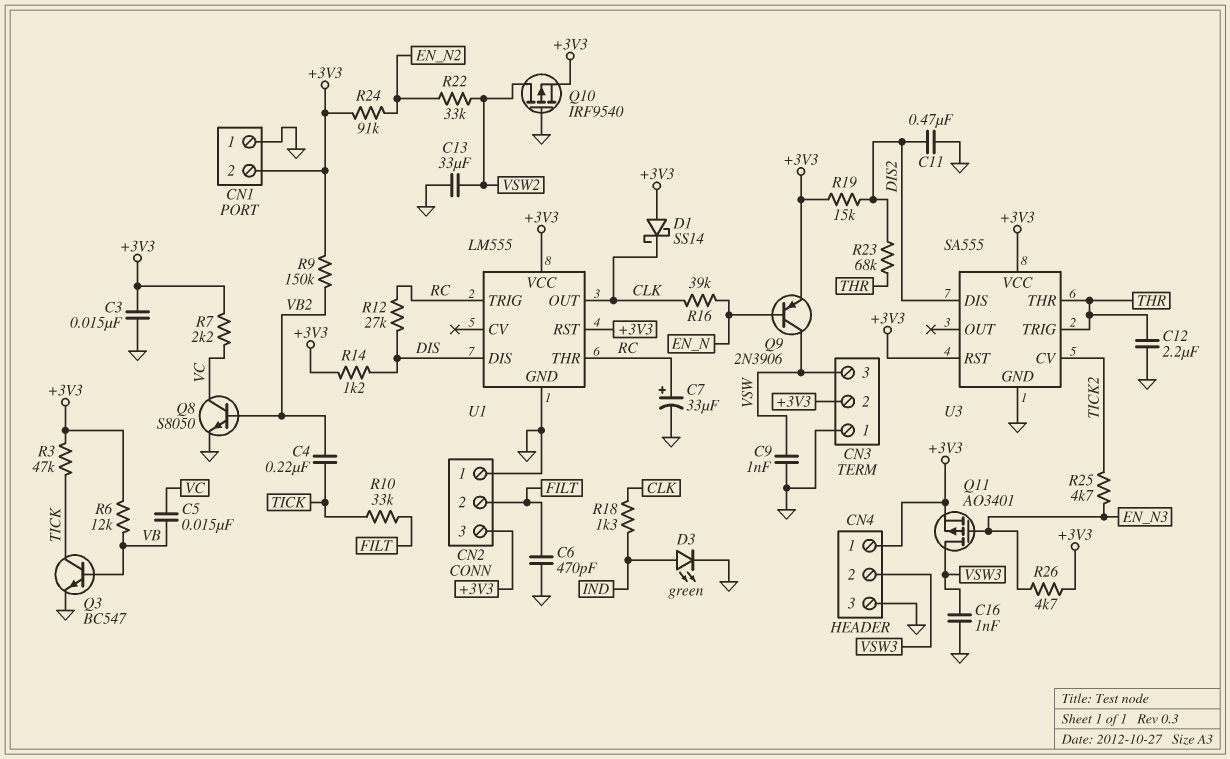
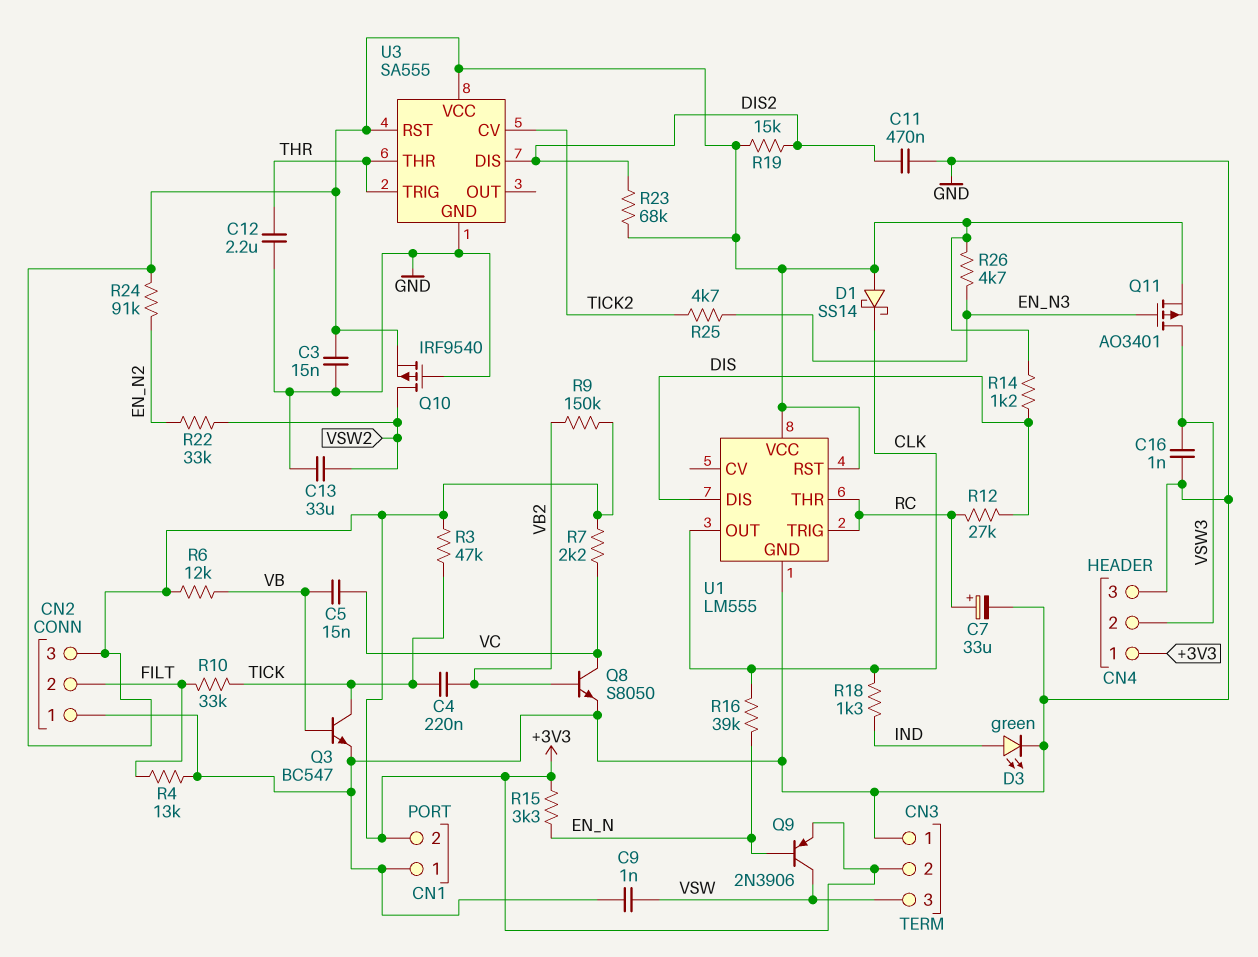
C6: 470pF (FILT, GND) -> none
R4: none -> 13k (FILT, GND)
R15: none -> 3.3k (+3V3, EN_N)
R23: 68k (DIS2, THR) -> 68k (+3V3, DIS2)

